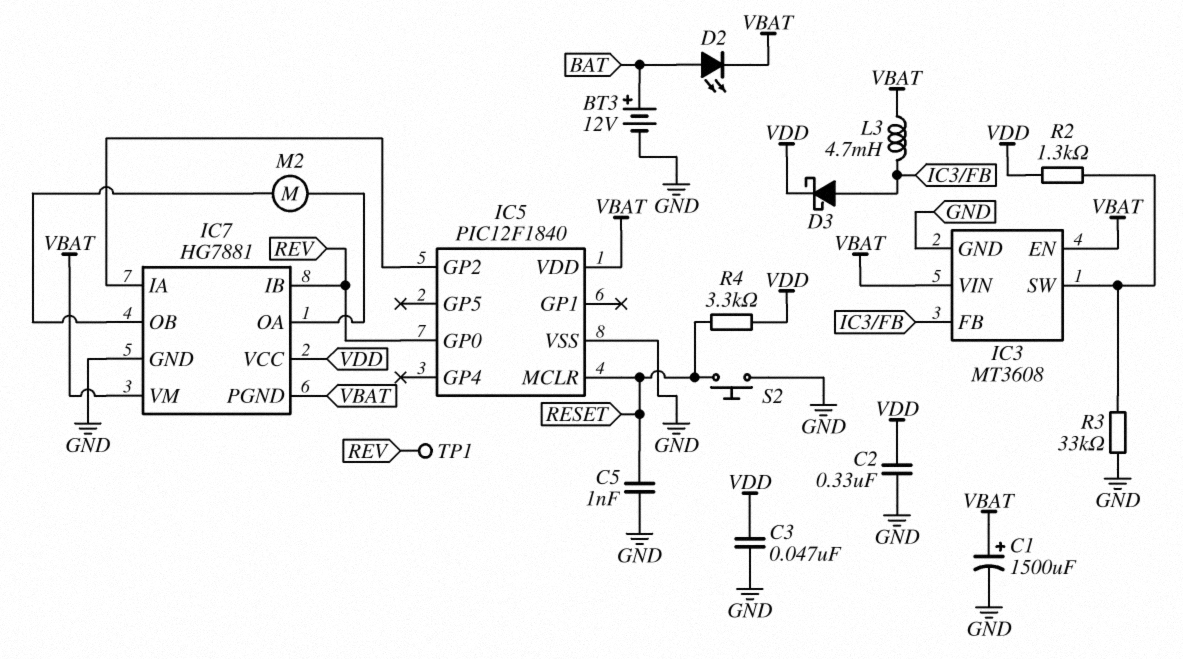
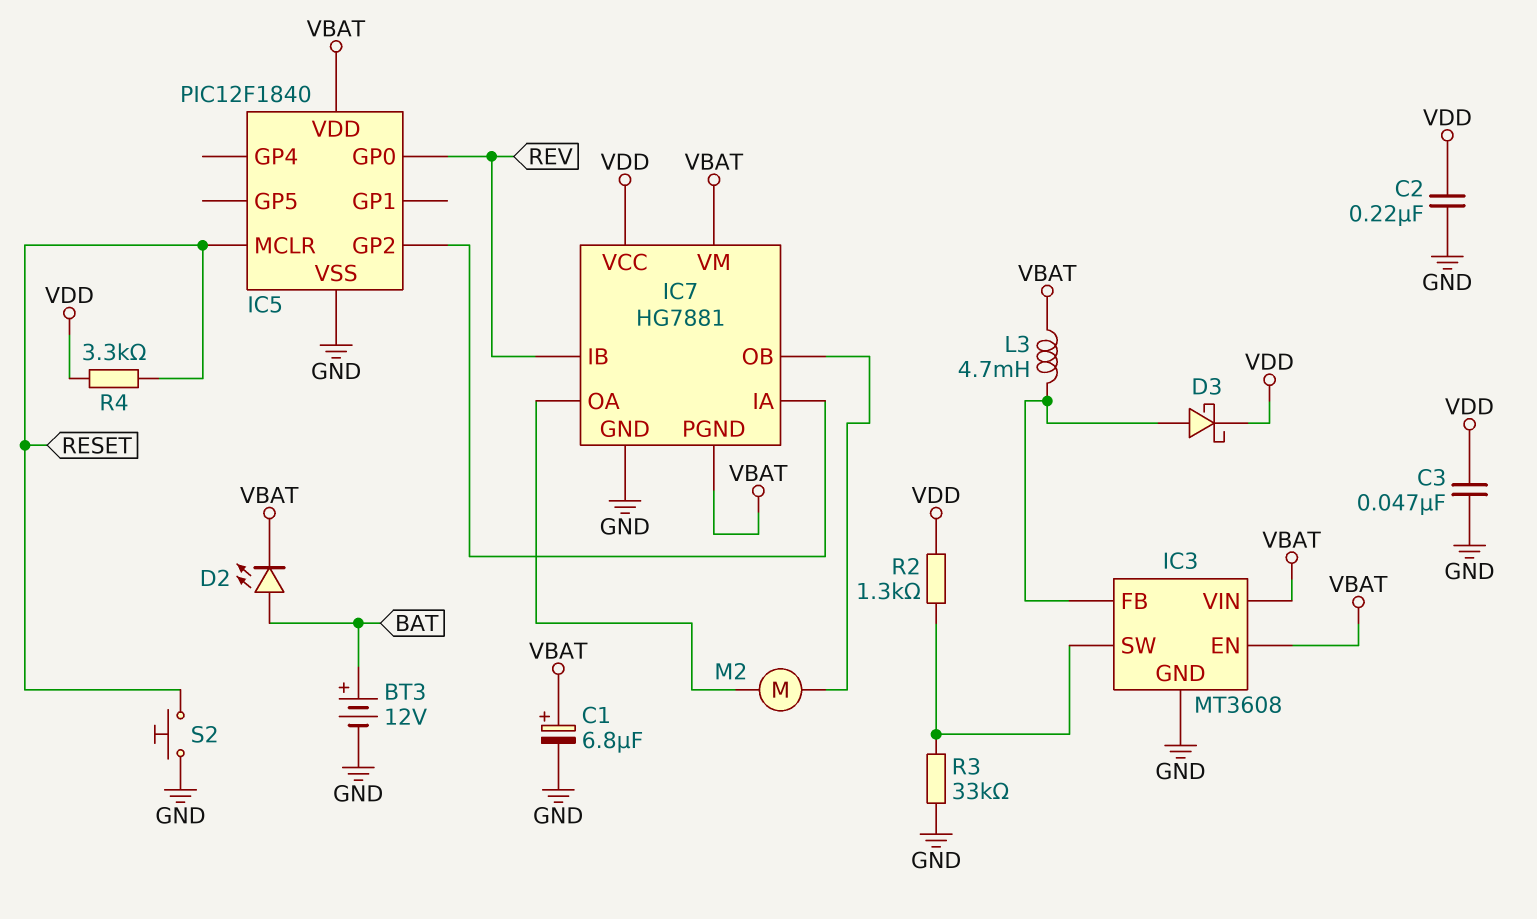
C1: 1500uF (plus VBAT, minus GND) -> 6.8uF (plus VBAT, minus GND)
C2: 330nF (GND, VDD) -> 220nF (GND, VDD)
C5: 1nF (GND, RESET) -> none
TP1: test point (REV) -> none

